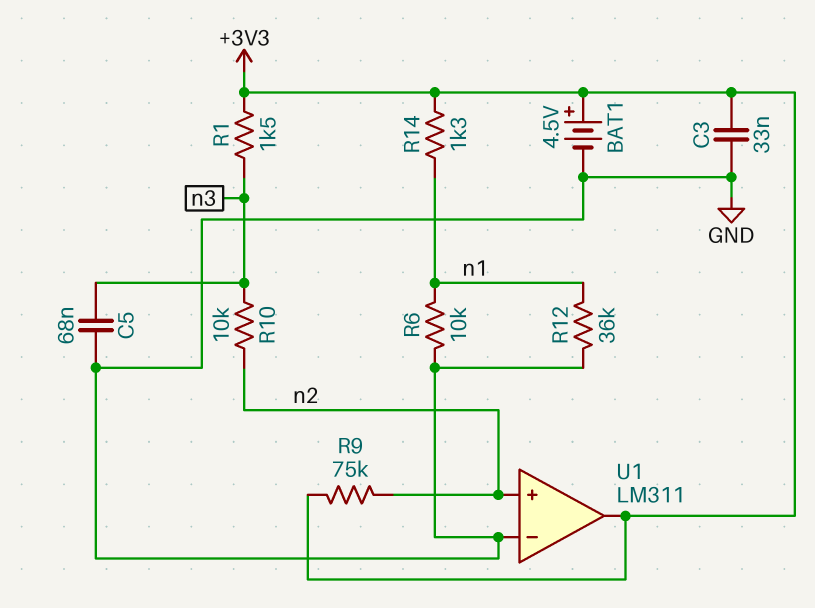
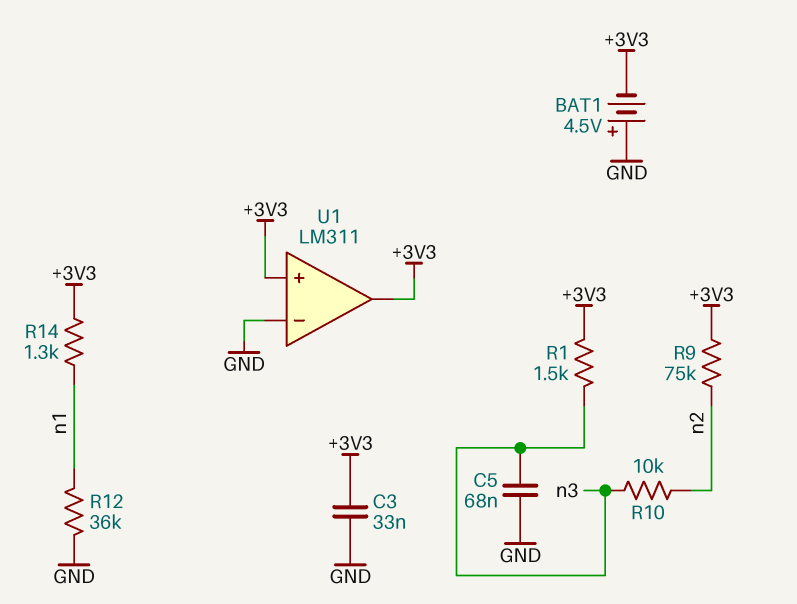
BAT1: 4.5V (plus +3V3, minus GND) -> 4.5V (plus GND, minus +3V3)
R6: 10k (GND, n1) -> none
U1 pin in+: n2 -> +3V3

